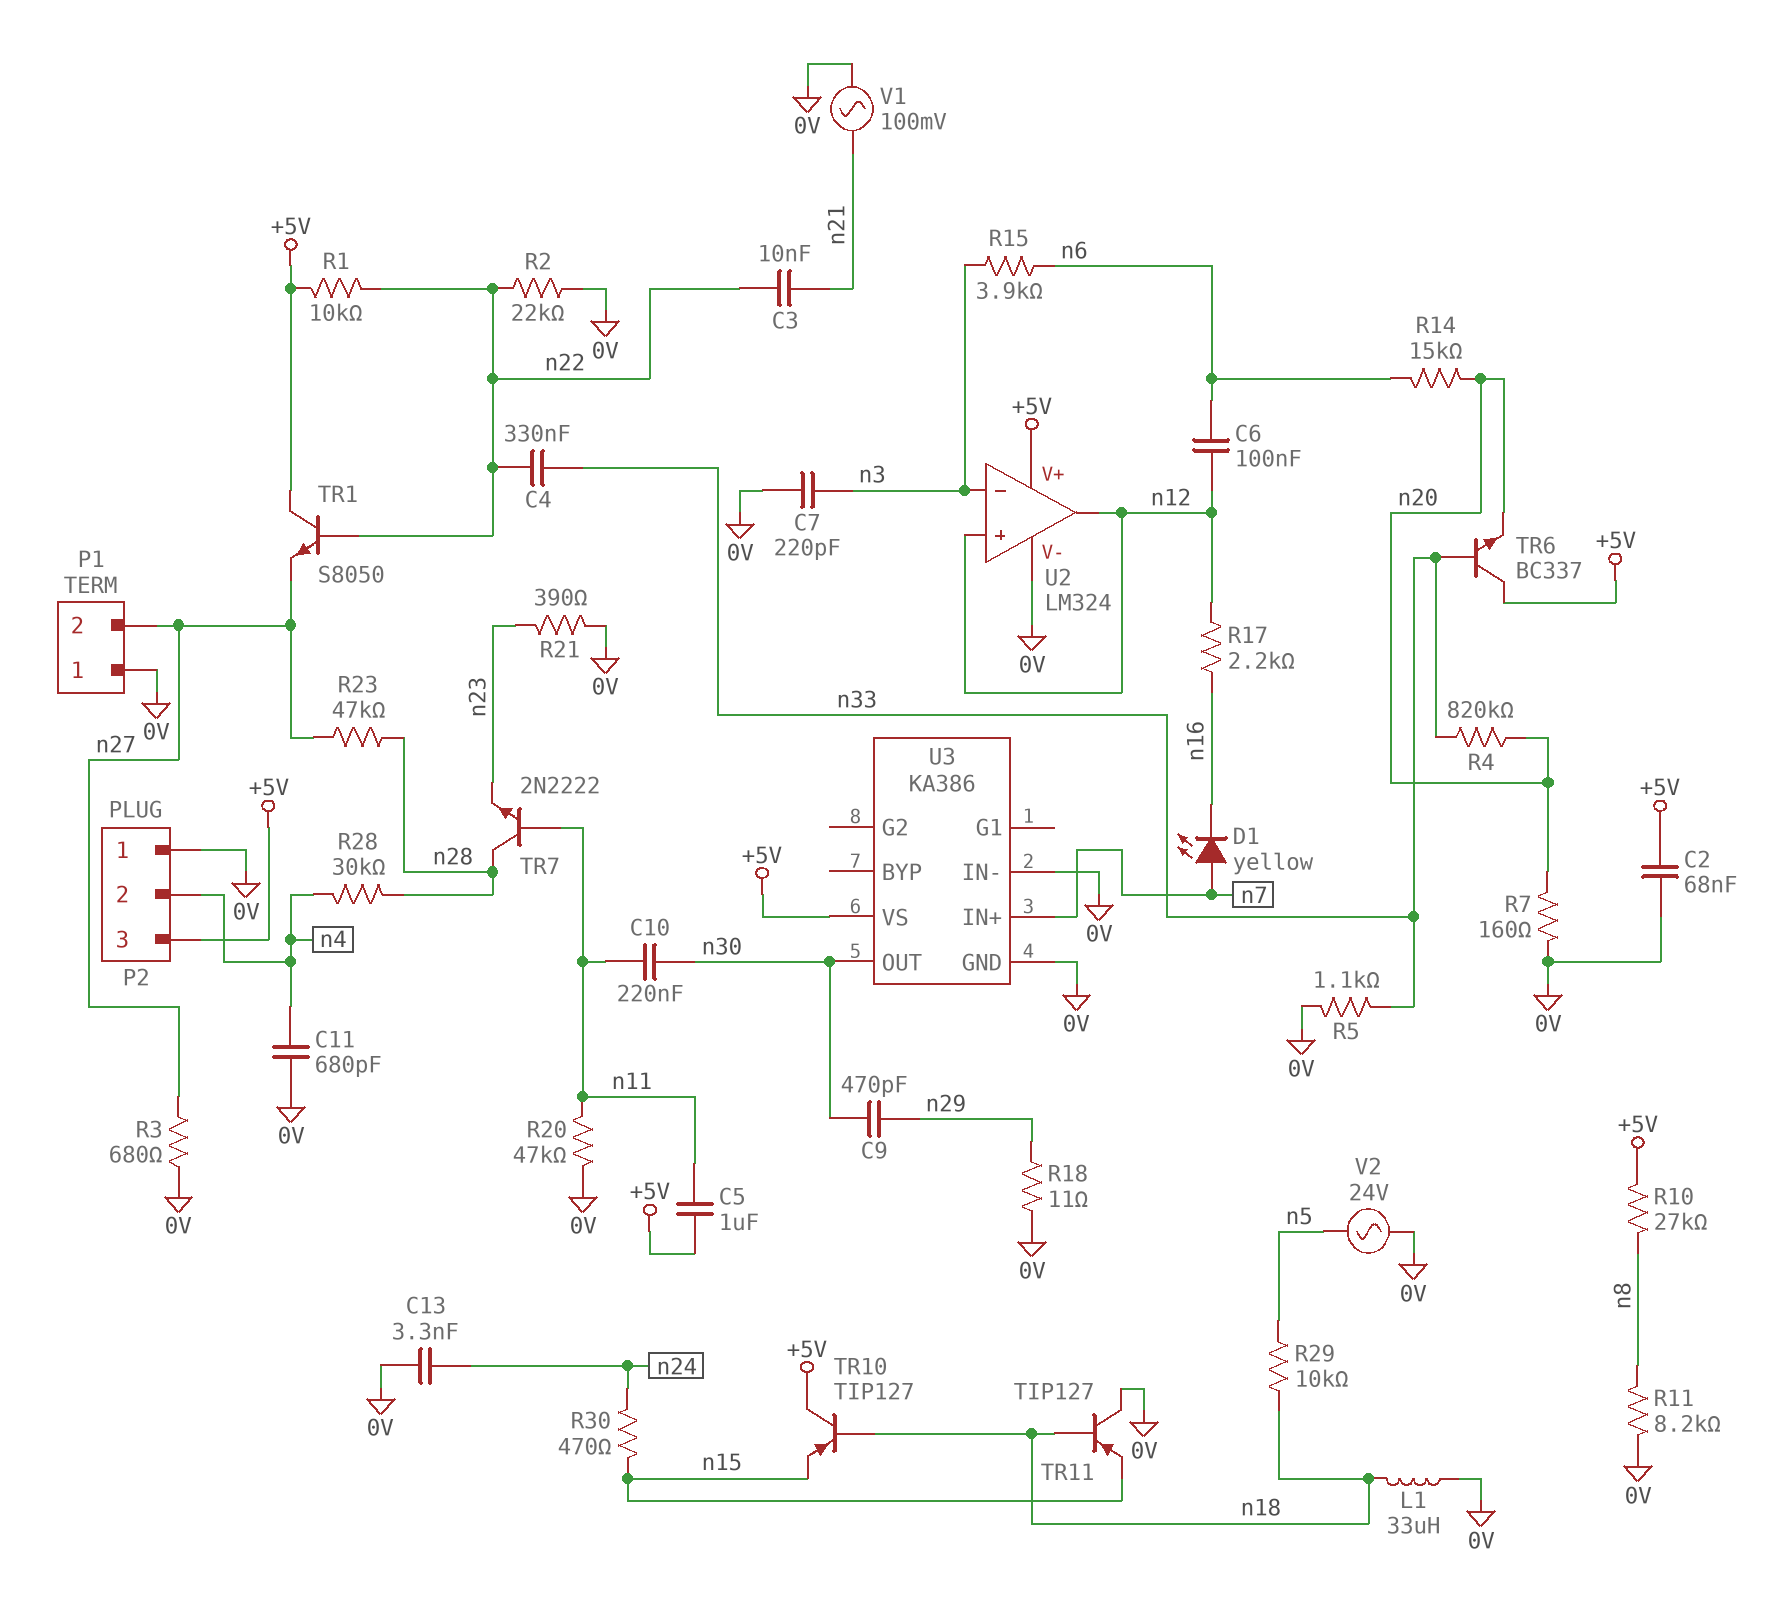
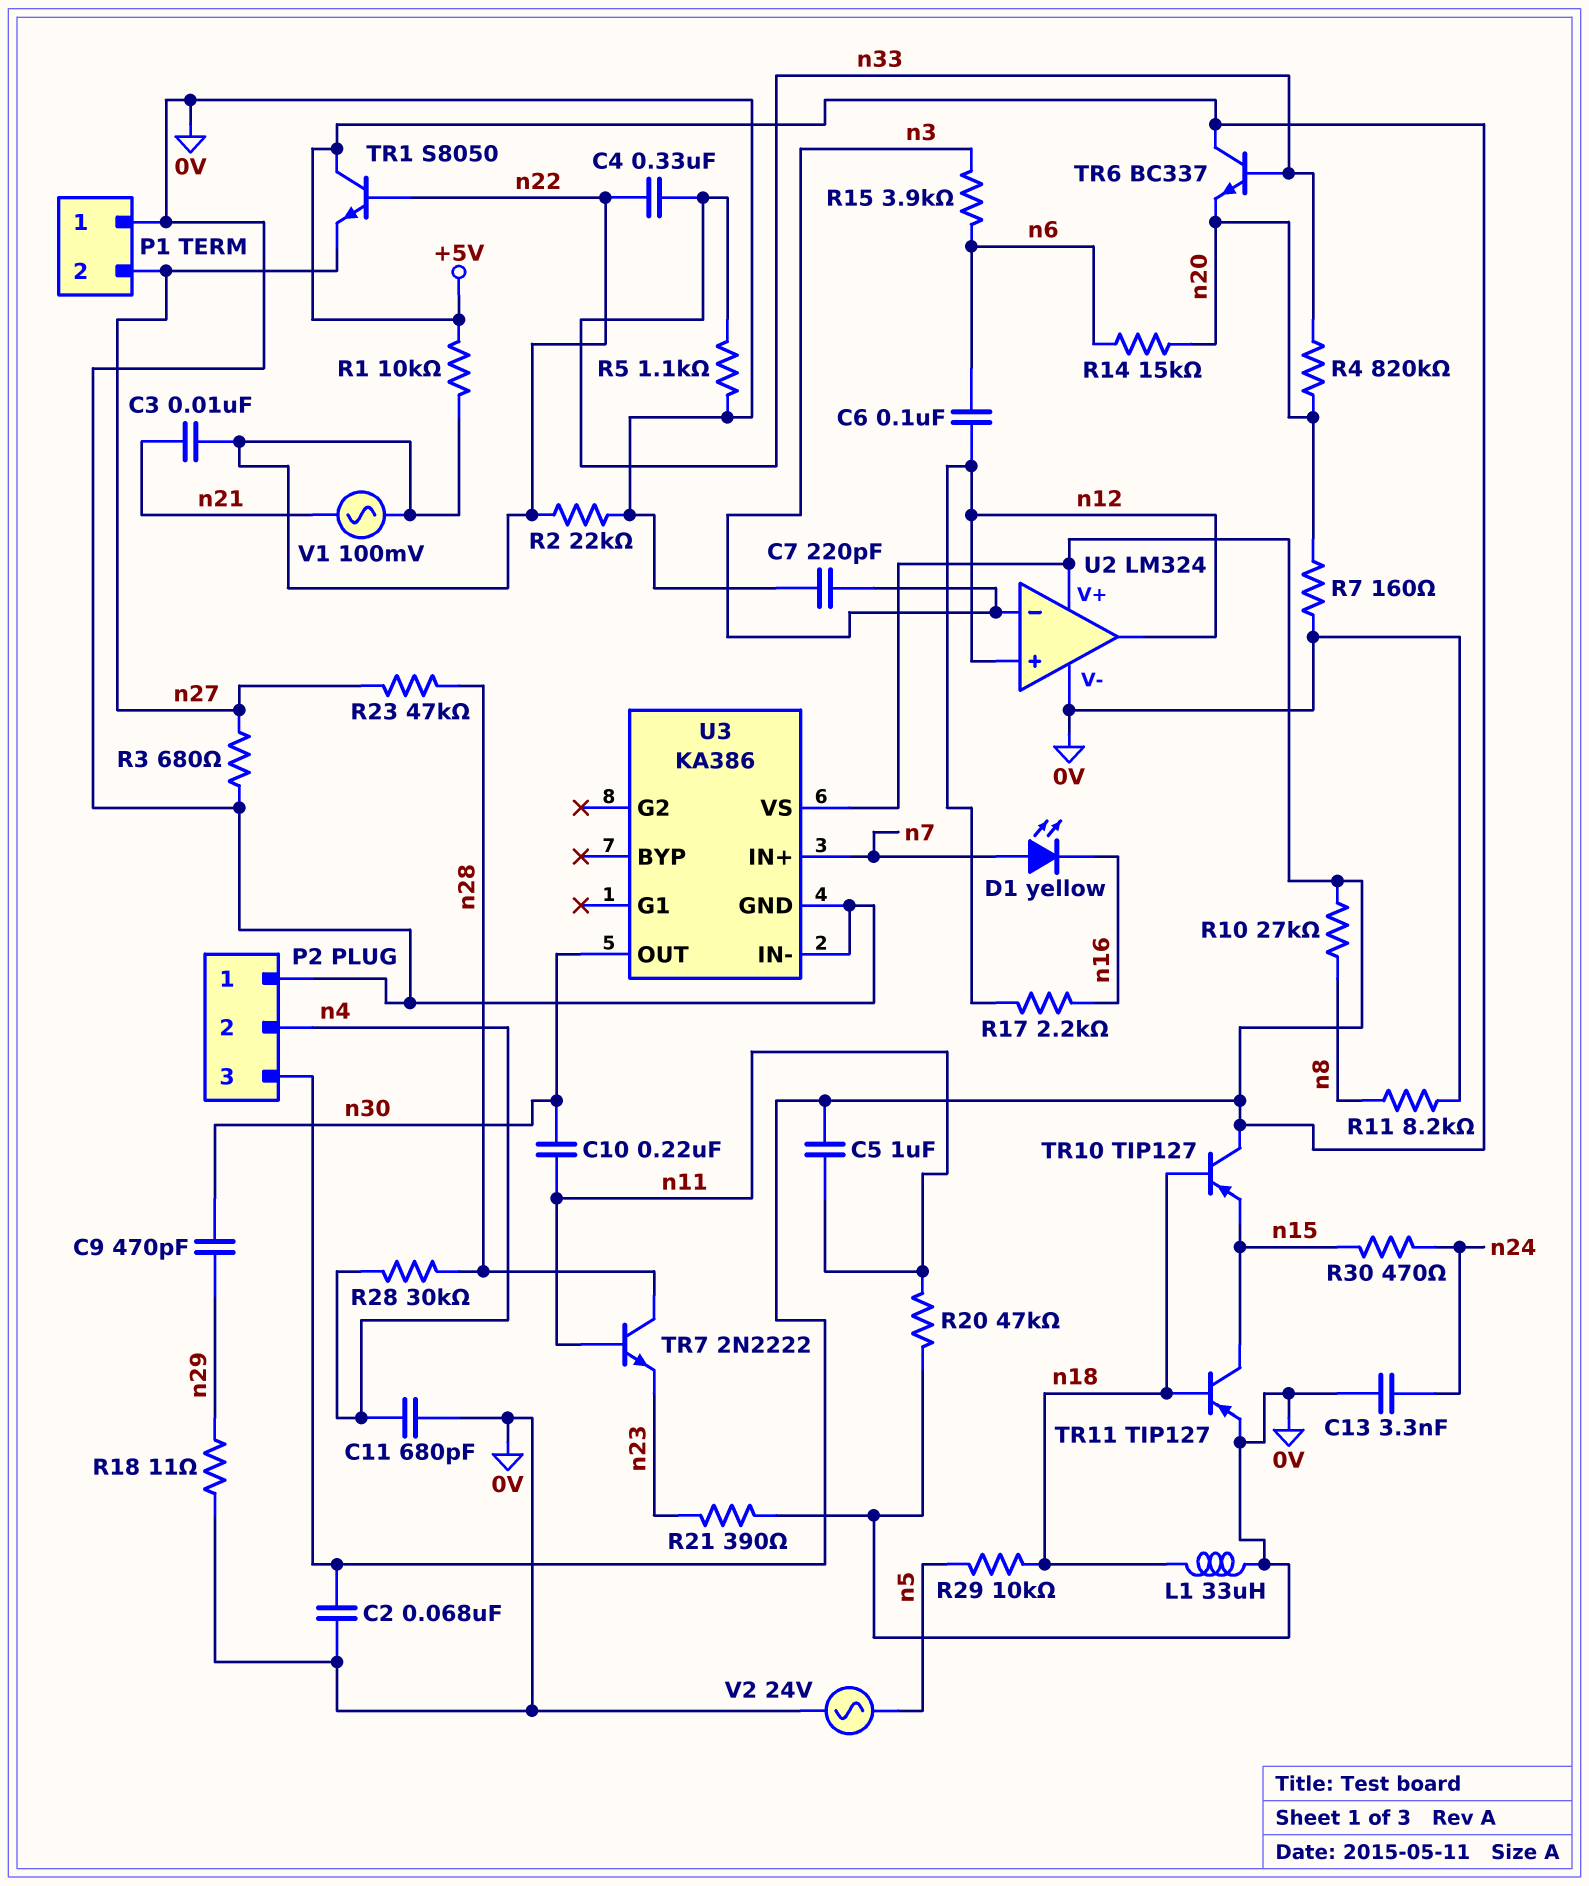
TR11: PNP TIP127 (B n18, C 0V, E n15) -> PNP TIP127 (B n18, C n15, E 0V)
V1: AC 100mV (0V, n21) -> AC 100mV (n21, n22)

